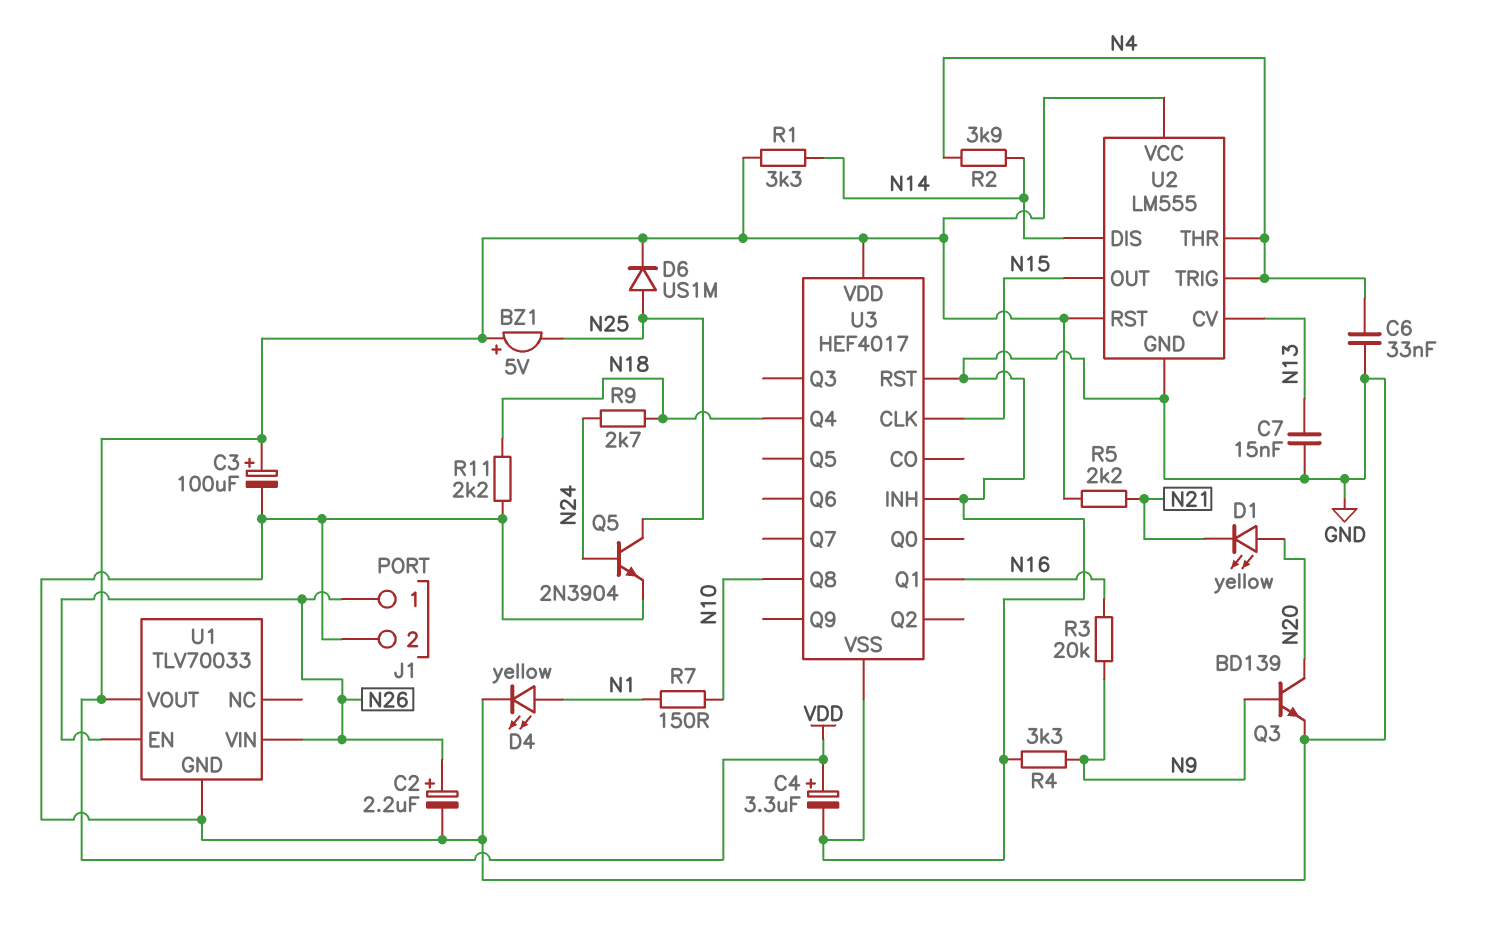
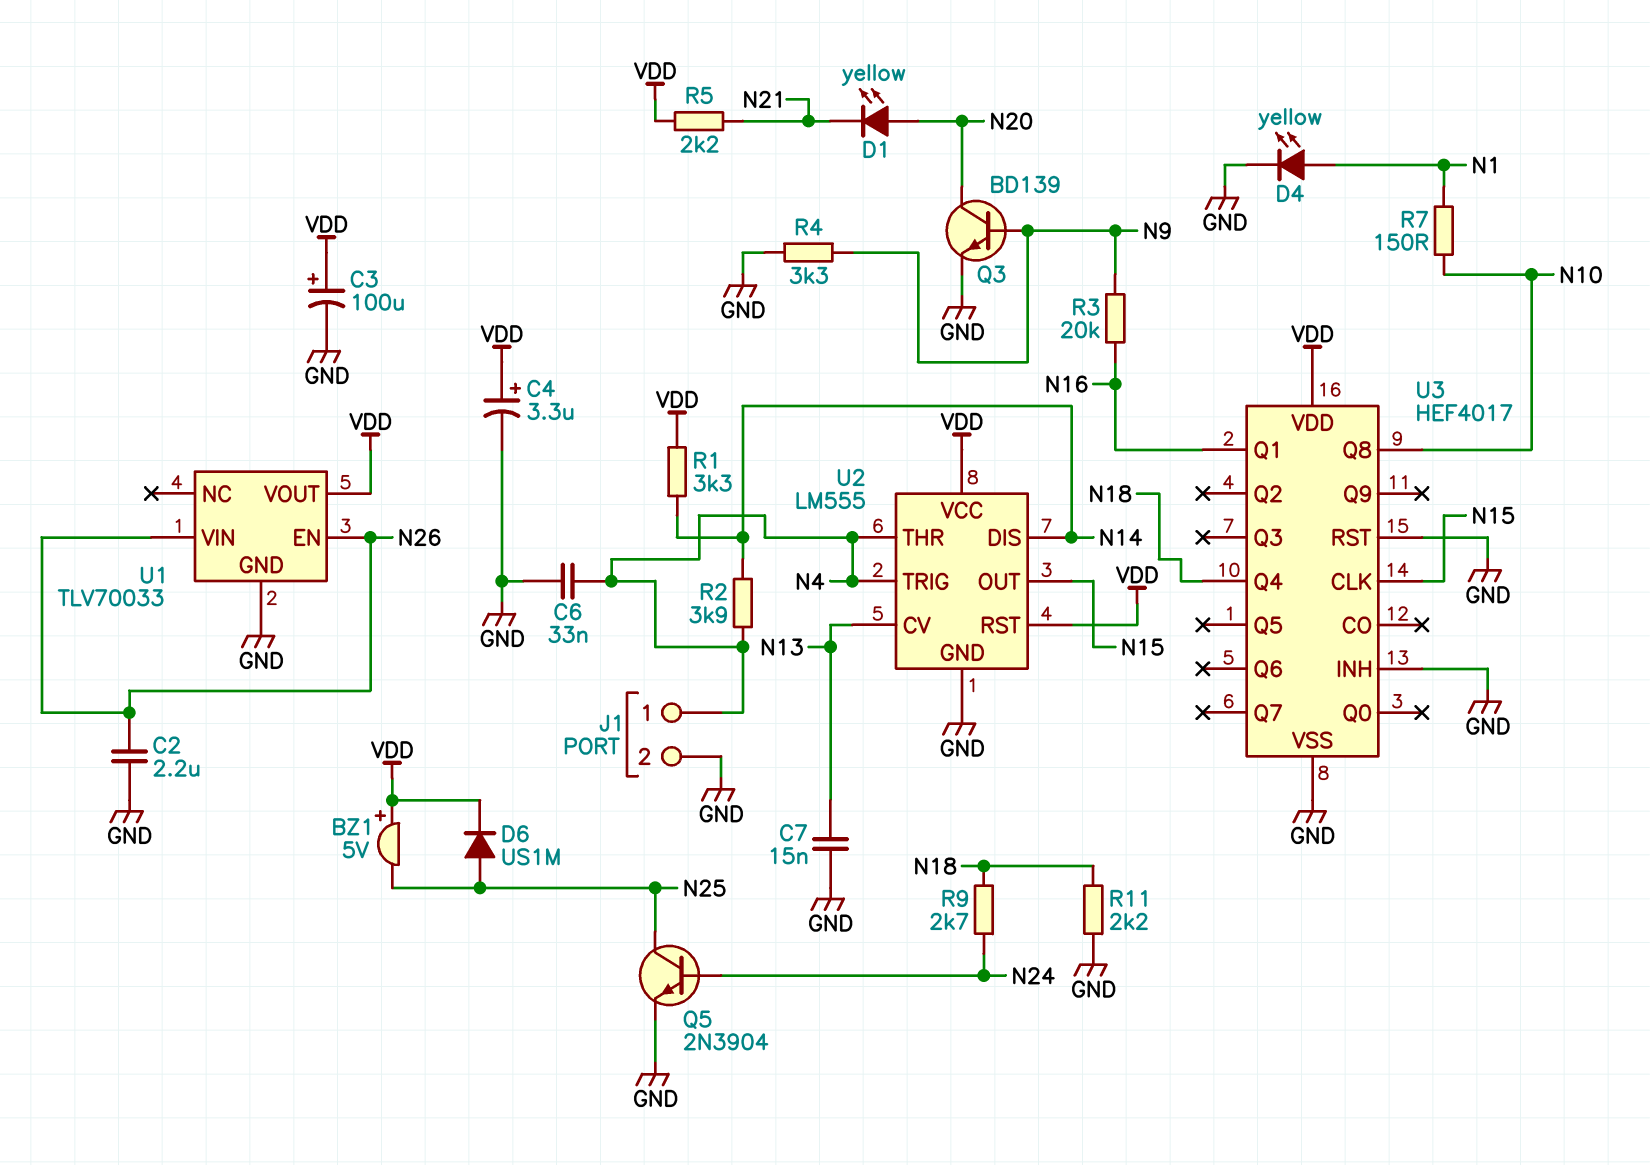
C2: 2.2uF (plus N26, minus GND) -> 2.2uF (GND, N26)
J1 pin 1: N26 -> N4

